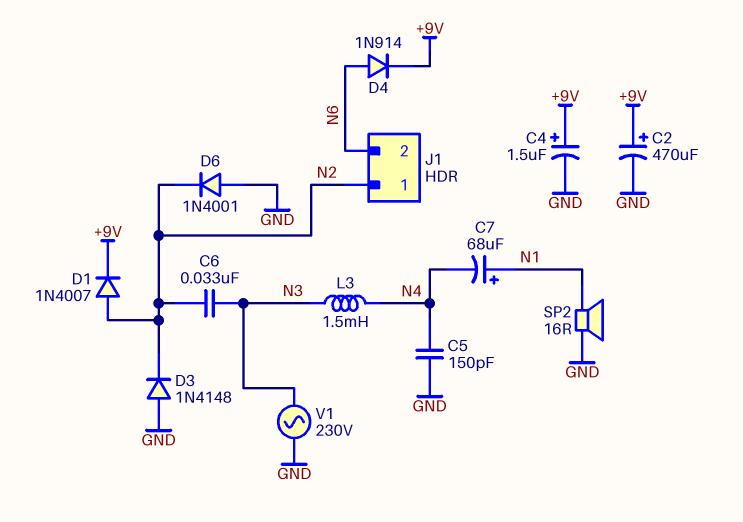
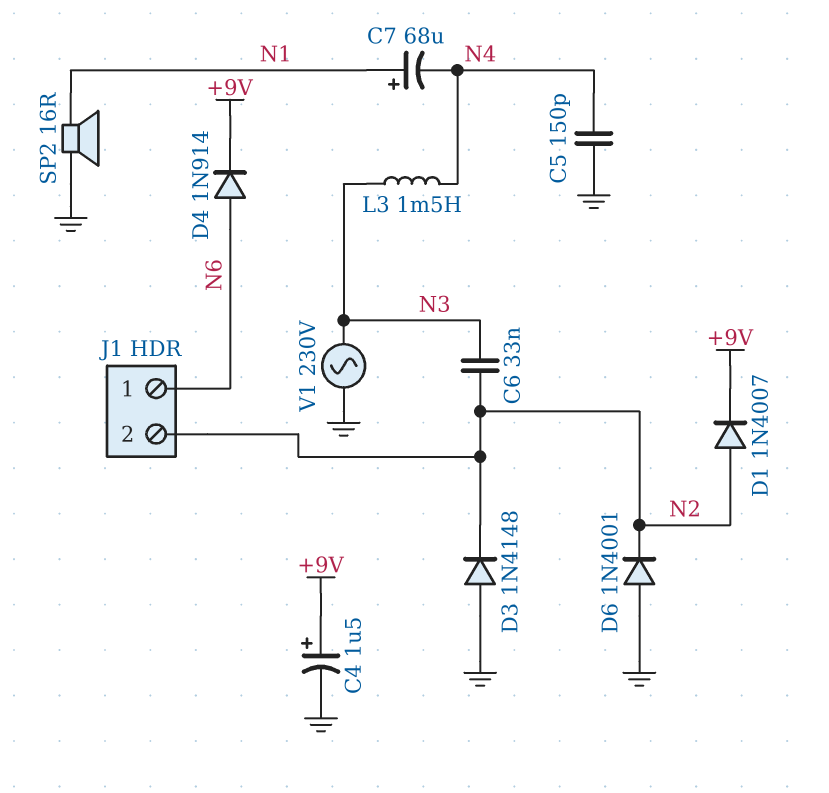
C2: 470uF (plus +9V, minus GND) -> none
J1 pin 1: N2 -> N6
J1 pin 2: N6 -> N2

